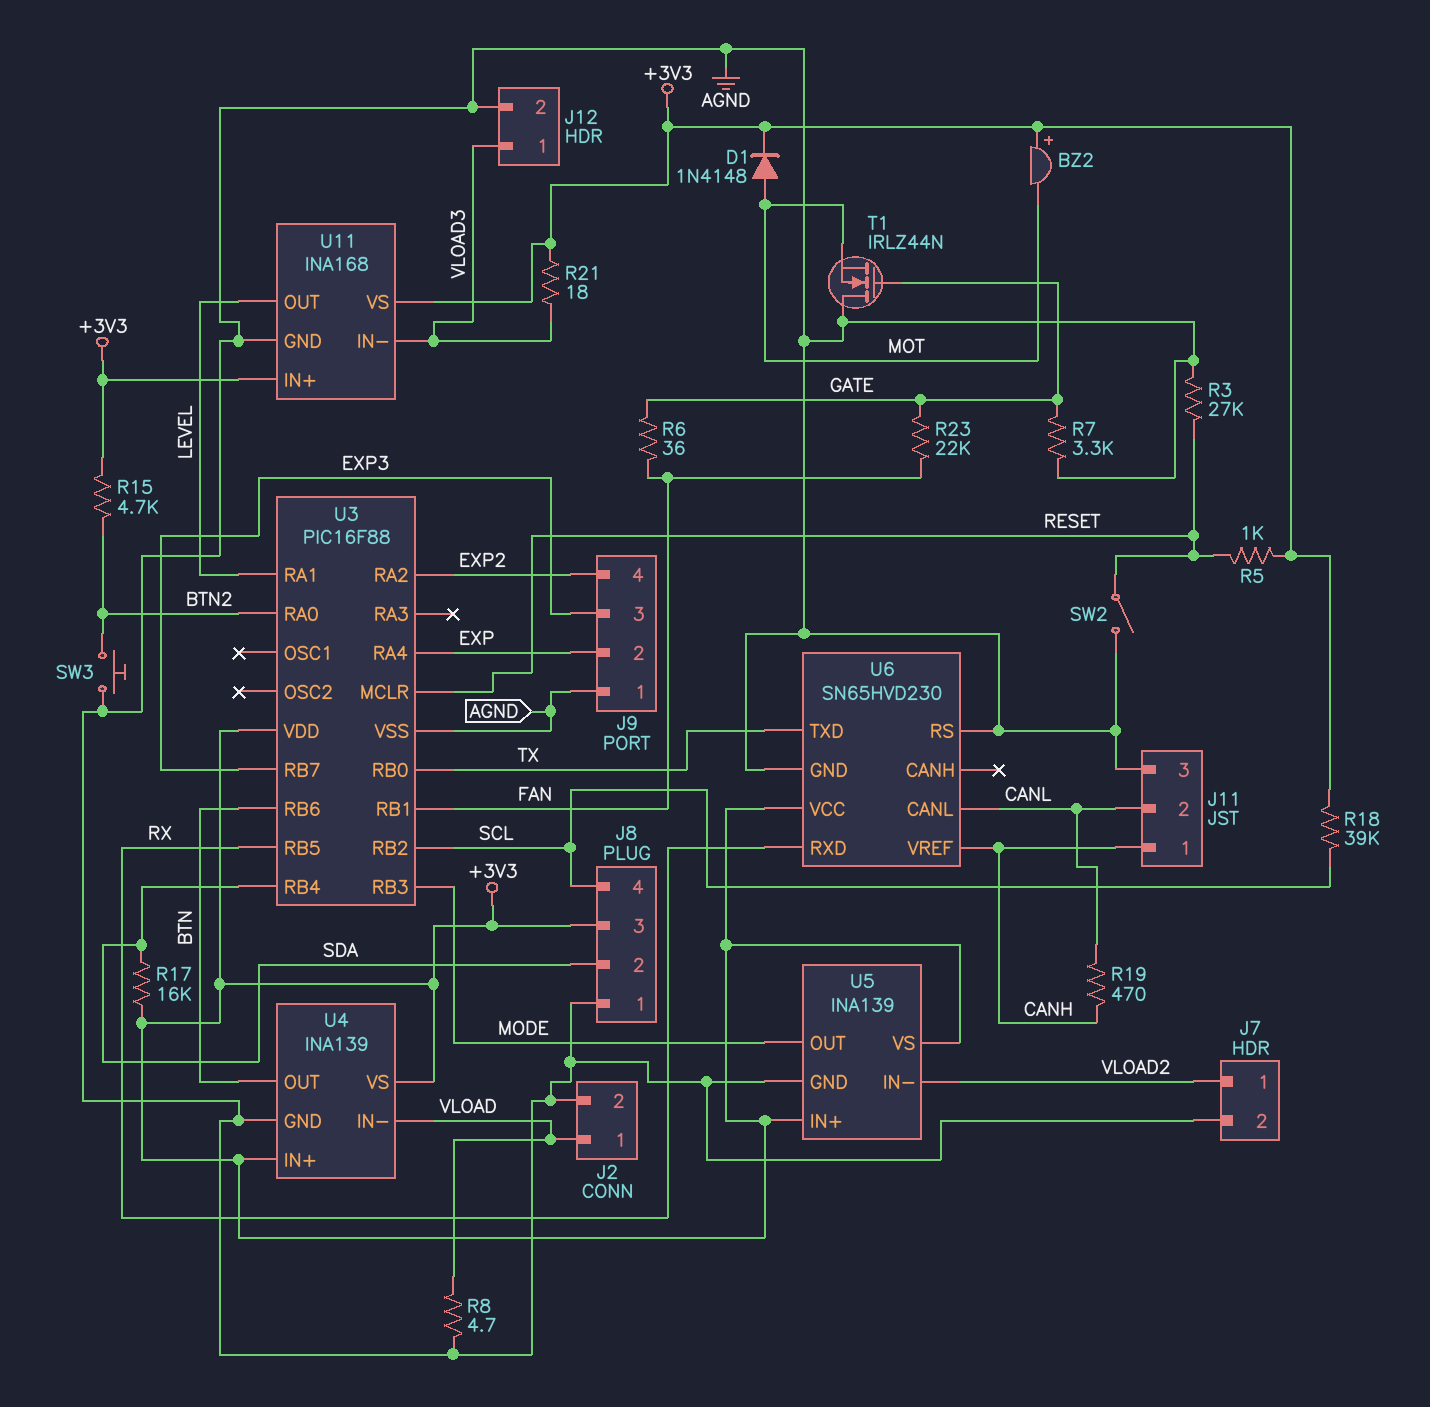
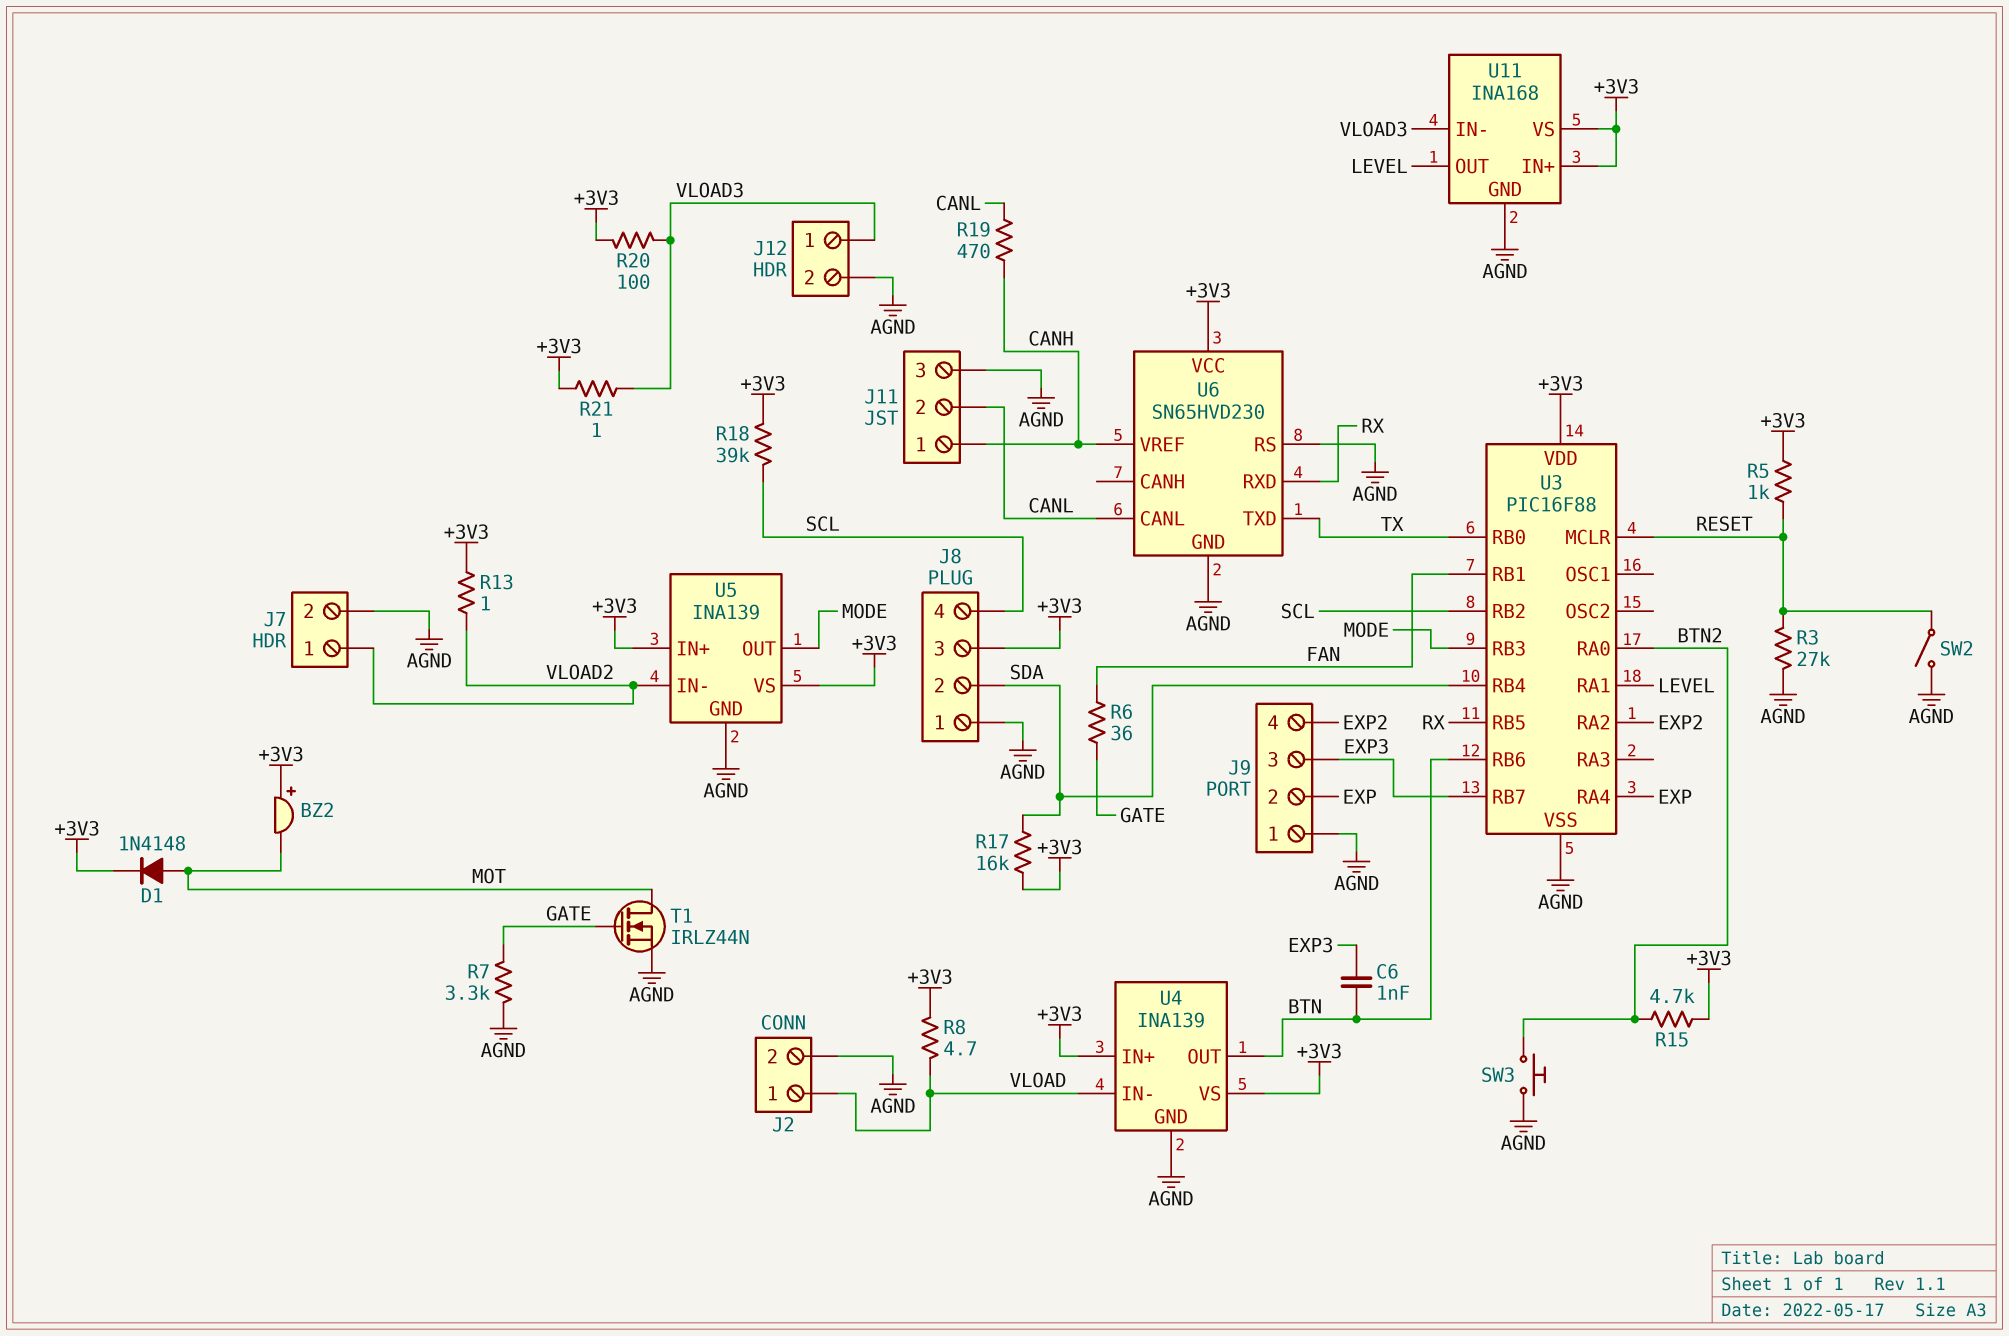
C6: none -> 1nF (BTN, EXP3)
R8: 4.7 (AGND, VLOAD) -> 4.7 (+3V3, VLOAD)
R13: none -> 1 (+3V3, VLOAD2)
R20: none -> 100 (+3V3, VLOAD3)
R21: 18 (+3V3, VLOAD3) -> 1 (+3V3, VLOAD3)
R23: 22k (FAN, GATE) -> none
T1: NMOS IRLZ44N (G GATE, D AGND, S MOT) -> NMOS IRLZ44N (G GATE, D MOT, S AGND)

